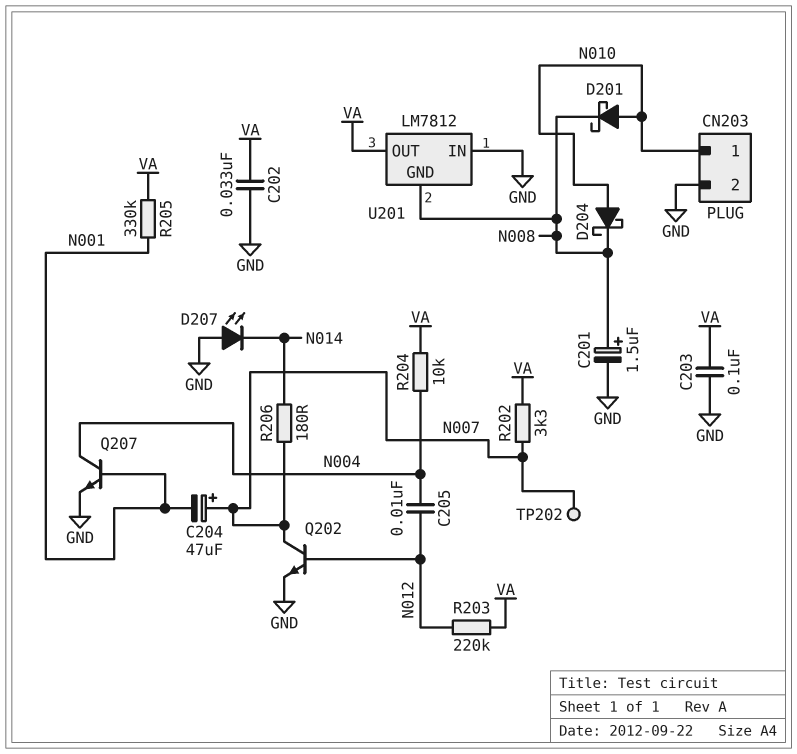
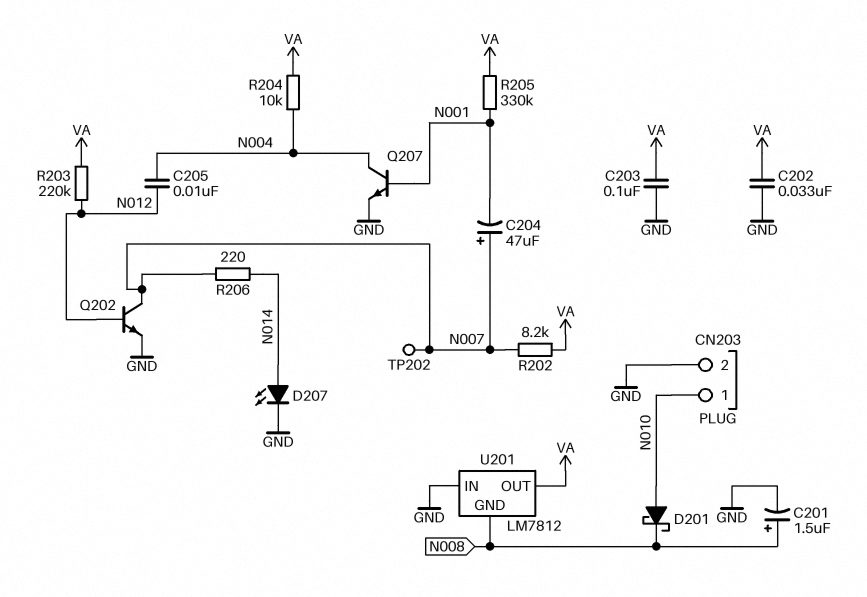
D204: schottky (A N010, K N008) -> none
D207: LED (A GND, K N014) -> LED (A N014, K GND)
R202: 3.3k (N007, VA) -> 8.2k (N007, VA)
R206: 180 (N007, N014) -> 220 (N007, N014)

